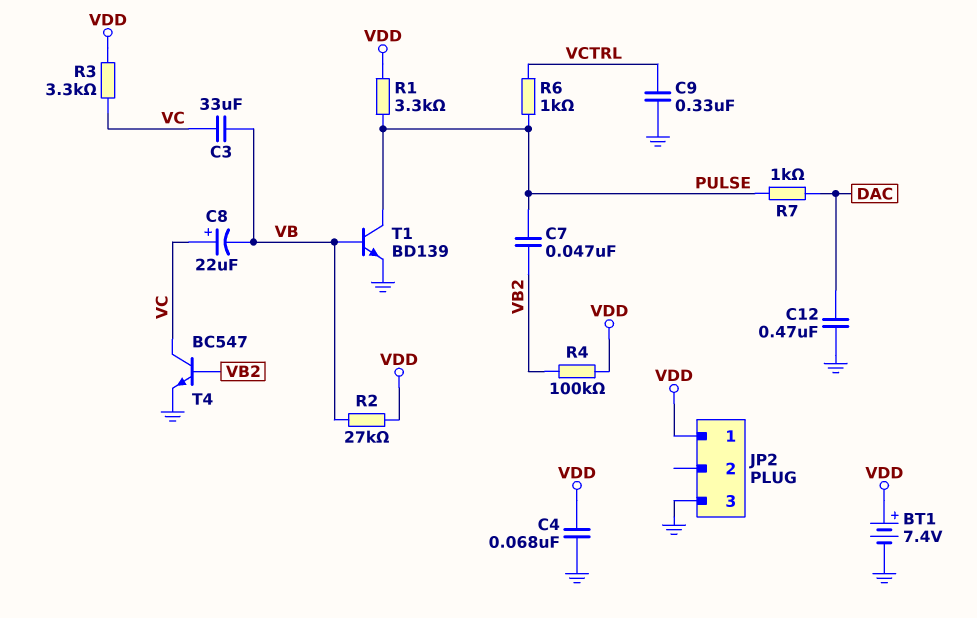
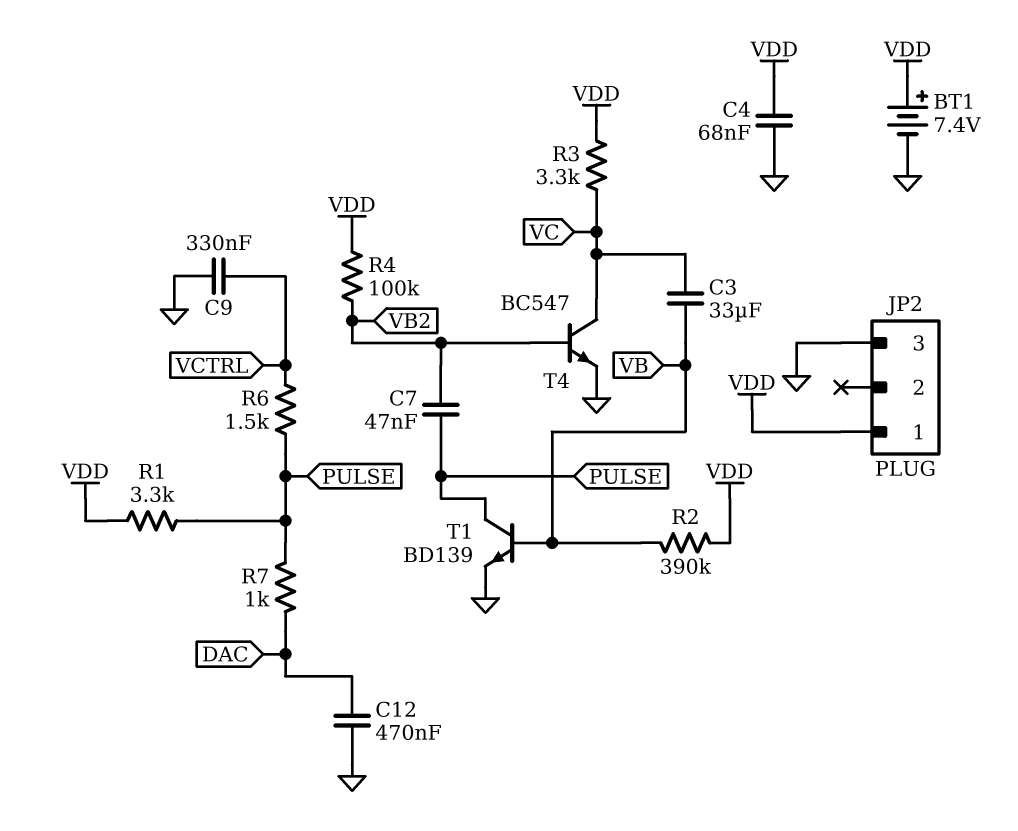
C8: 22uF (plus VC, minus VB) -> none
R2: 27k (VB, VDD) -> 390k (VB, VDD)
R6: 1k (PULSE, VCTRL) -> 1.5k (PULSE, VCTRL)

